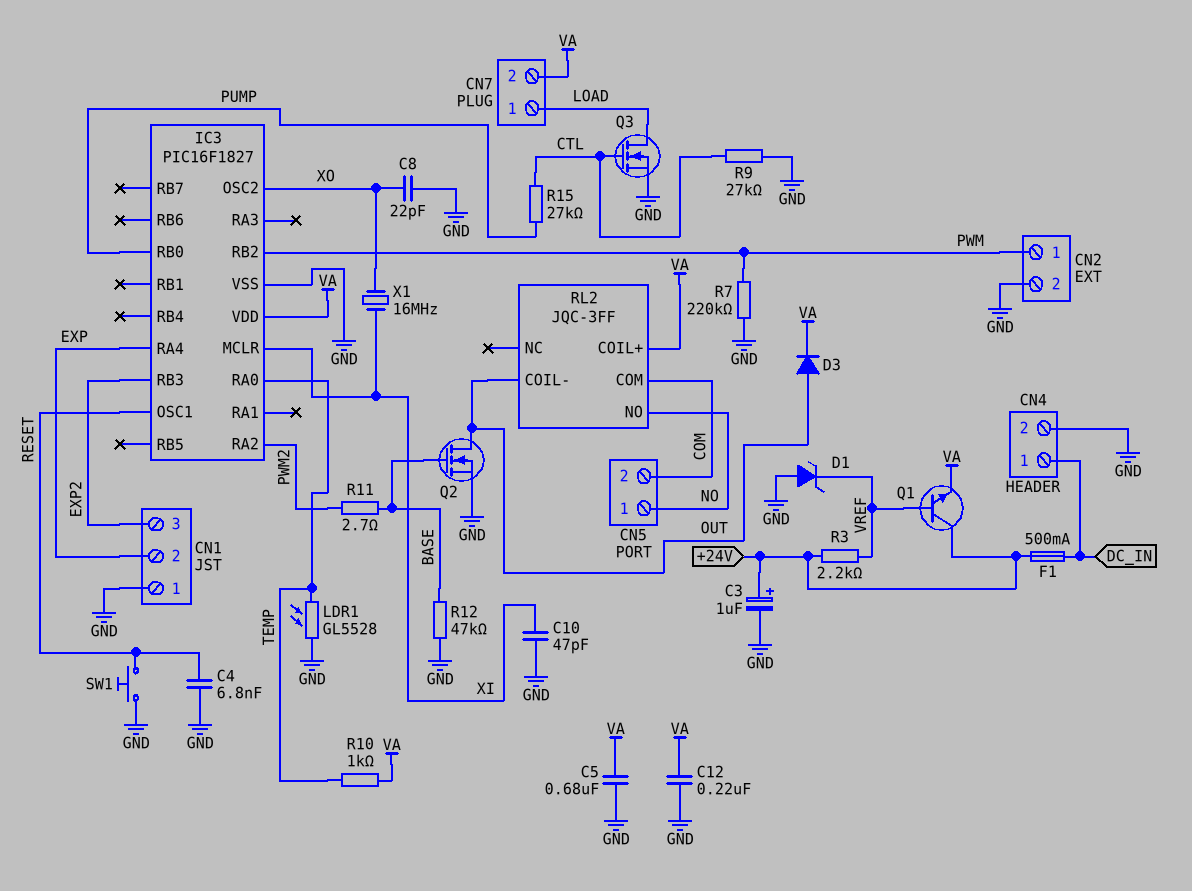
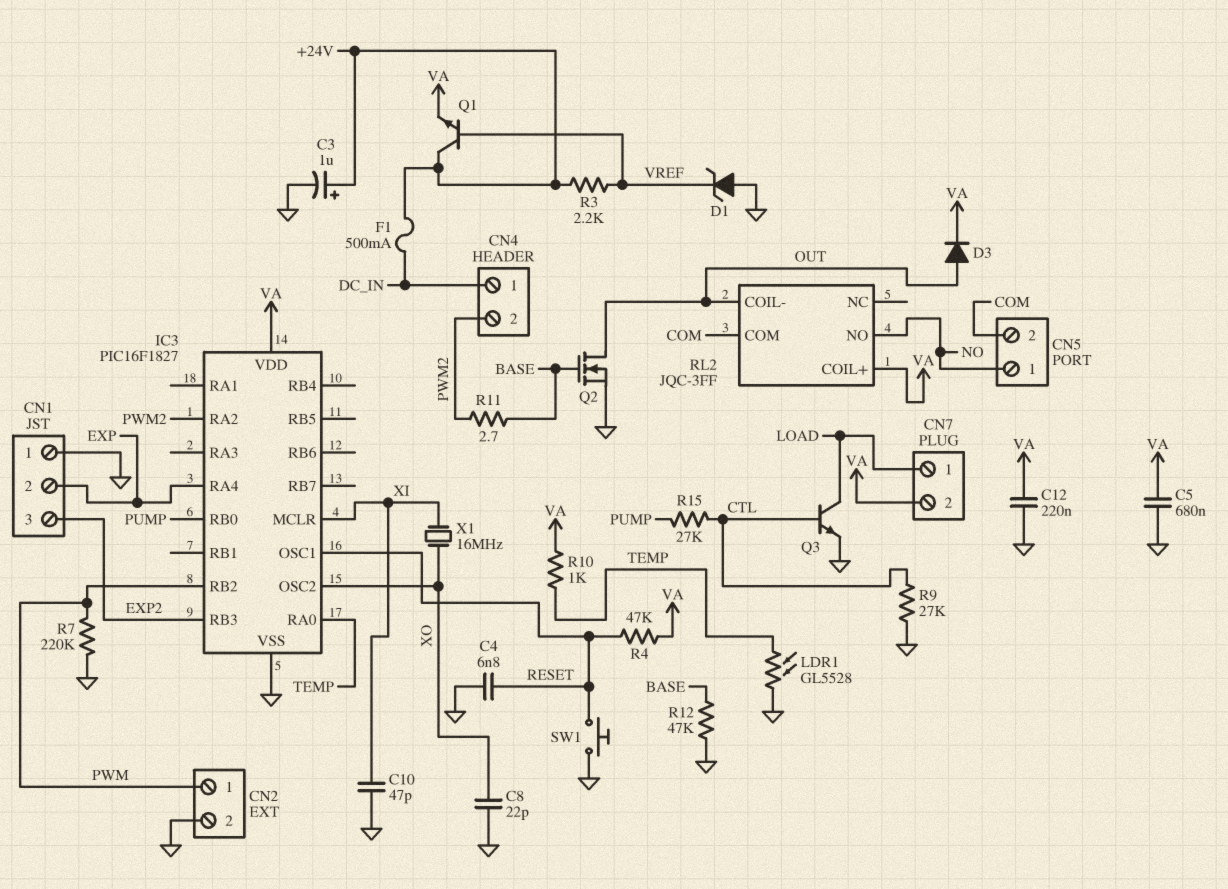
CN4 pin 2: GND -> PWM2
Q3: NMOS (G CTL, D LOAD, S GND) -> NPN (B CTL, C LOAD, E GND)
R4: none -> 47k (RESET, VA)

